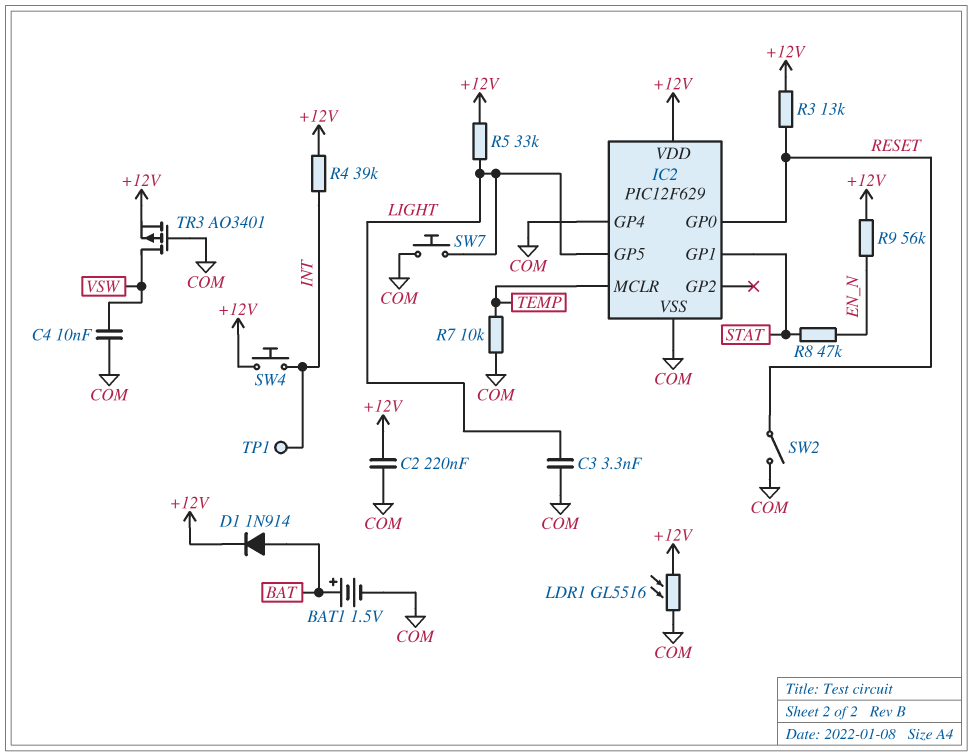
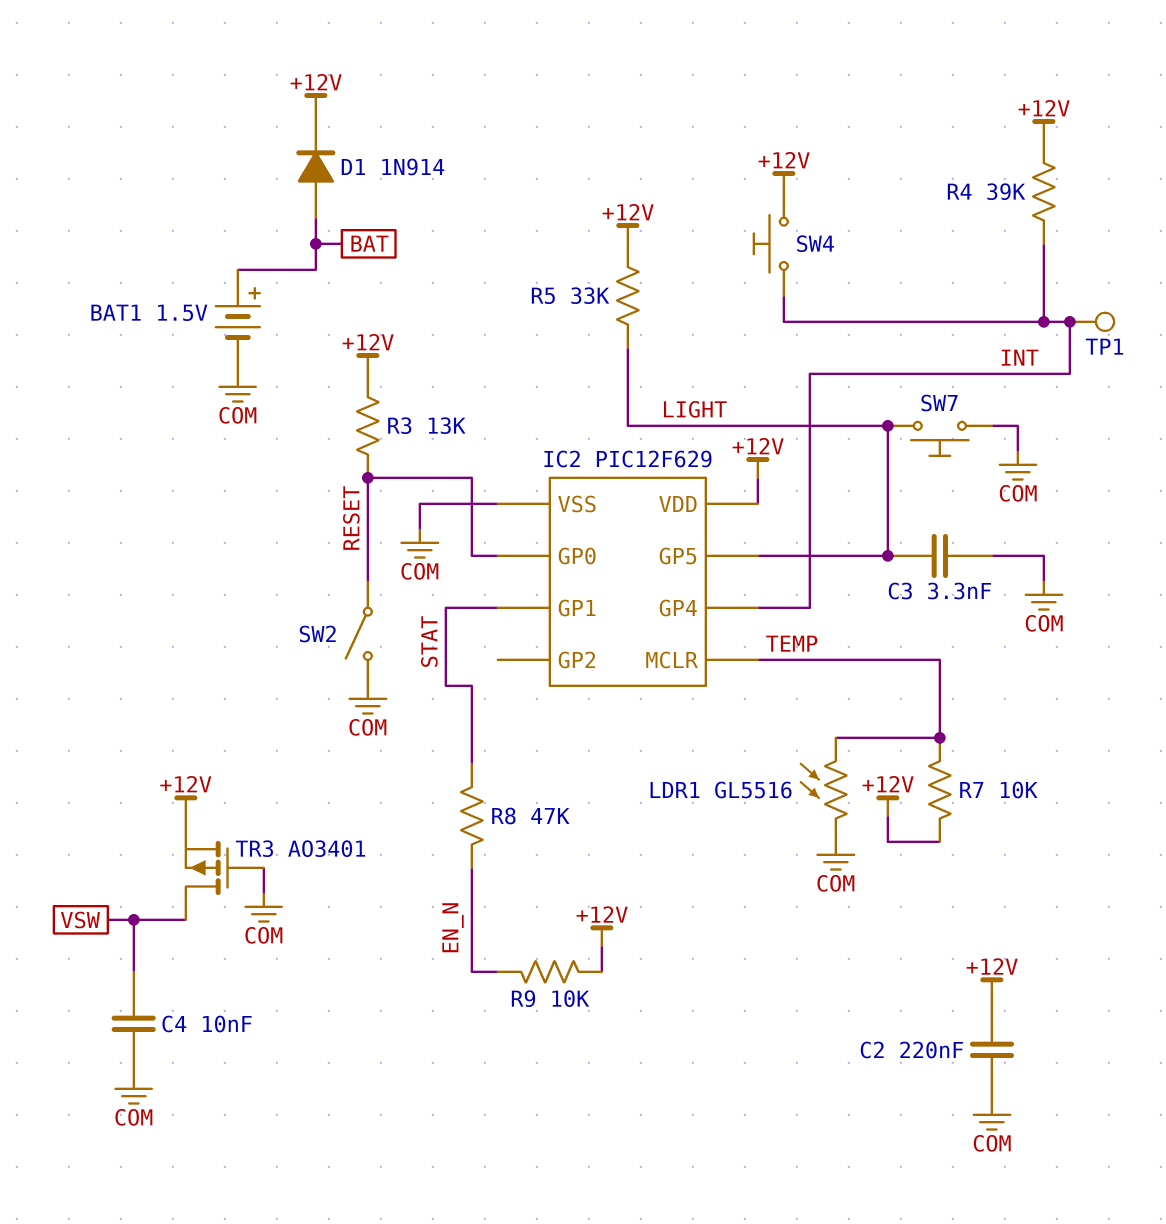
IC2 pin GP4: COM -> INT
LDR1: GL5516 (+12V, COM) -> GL5516 (COM, TEMP)
R7: 10k (COM, TEMP) -> 10k (+12V, TEMP)
R9: 56k (+12V, EN_N) -> 10k (+12V, EN_N)

